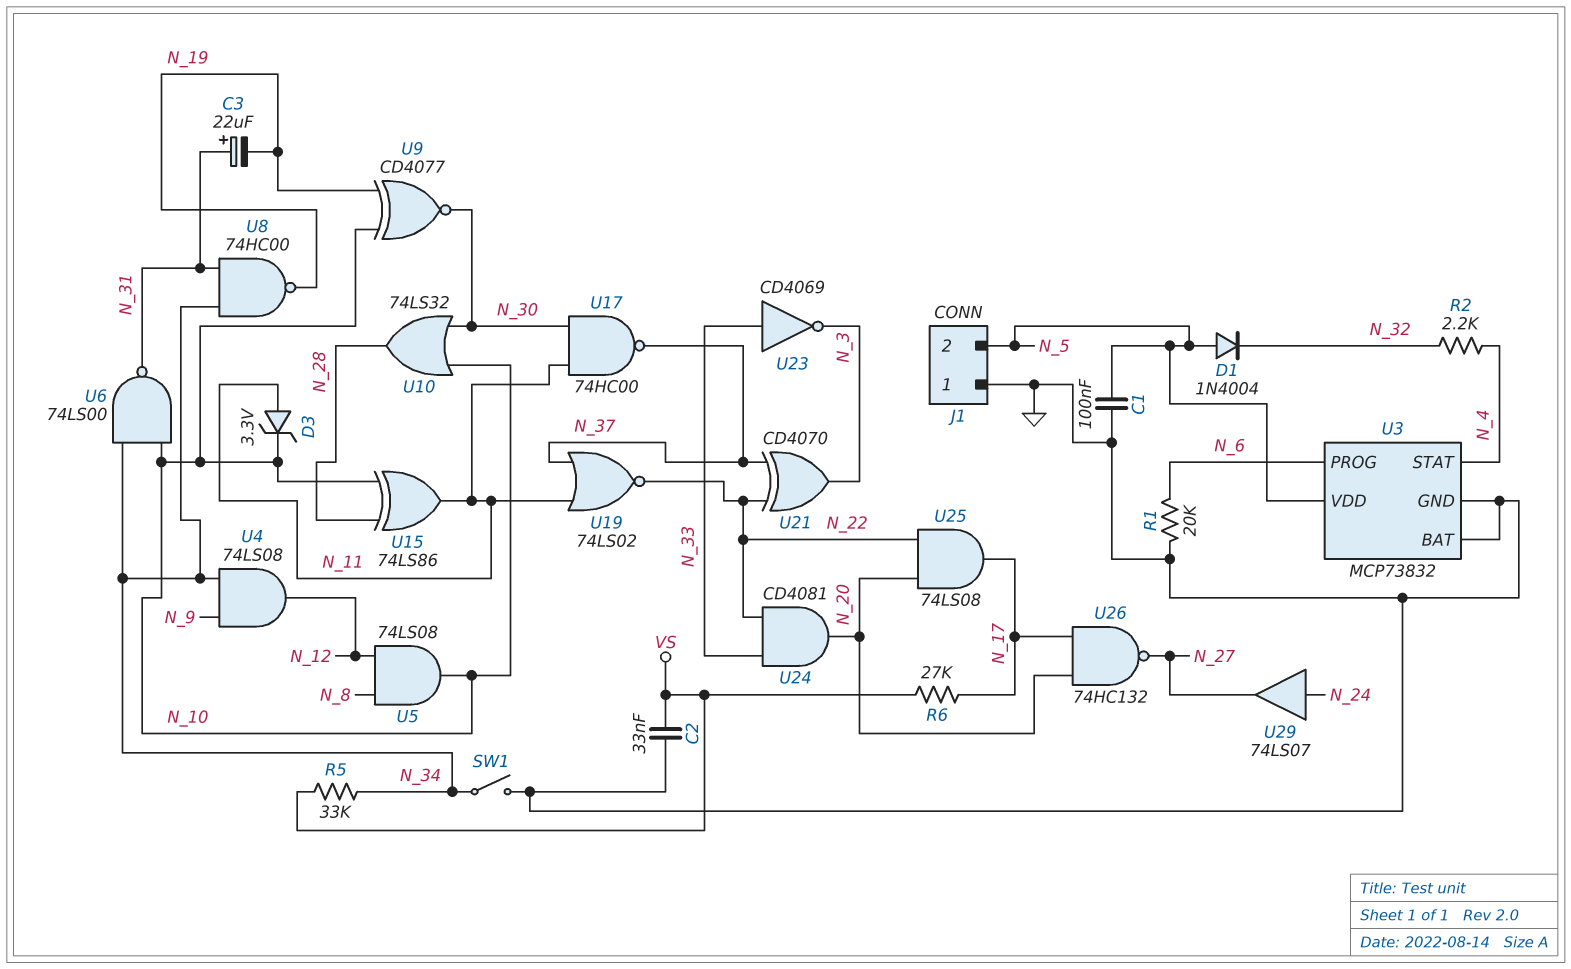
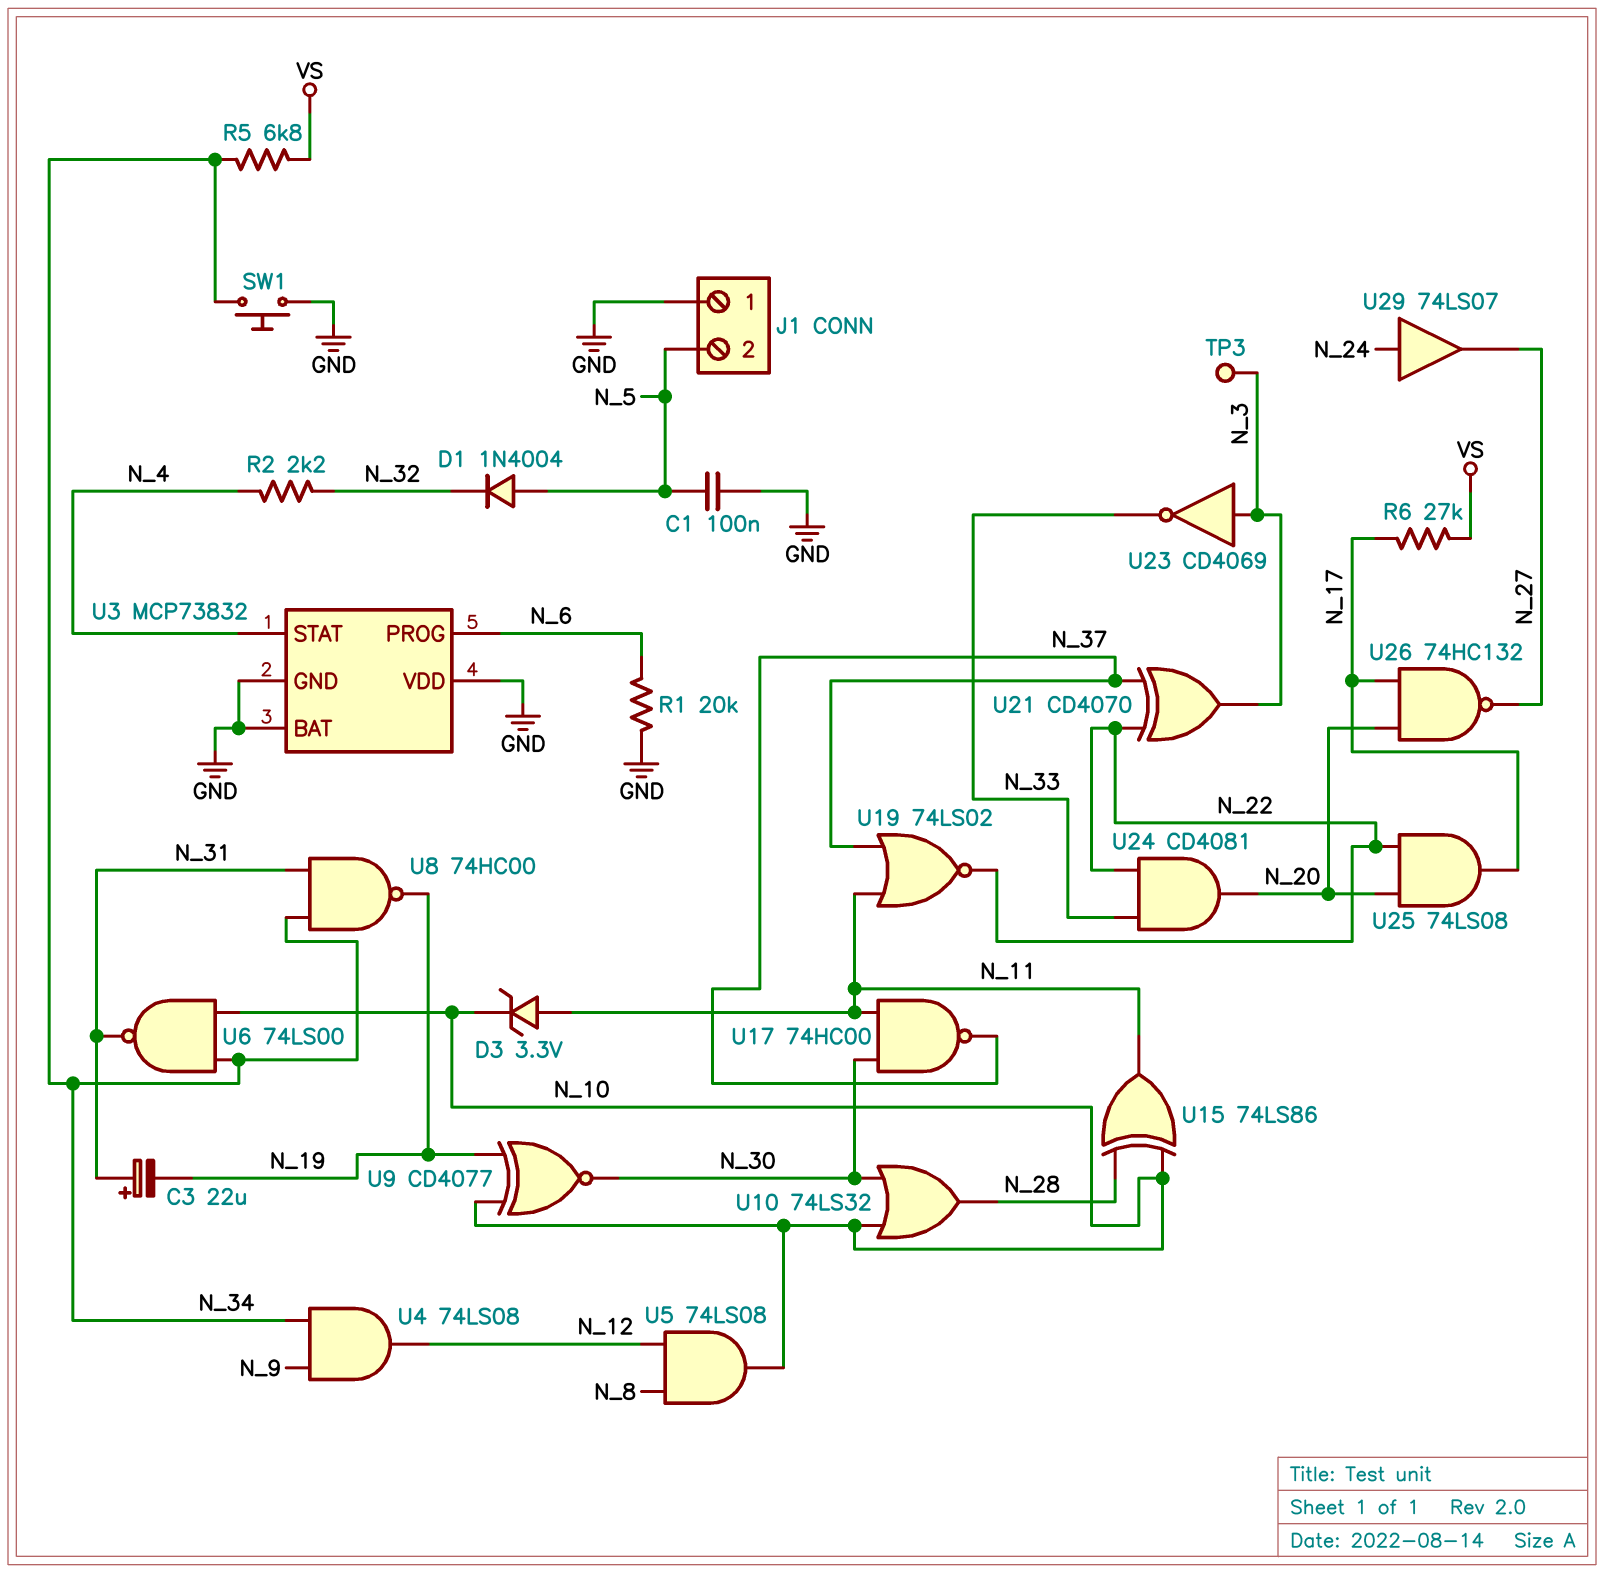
C2: 33nF (GND, VS) -> none
R5: 33k (N_34, VS) -> 6.8k (N_34, VS)
SW1: switch (GND, N_34) -> button (GND, N_34)
TP3: none -> test point (N_3)
U3 pin VDD: N_5 -> GND
U23: NOT CD4069 (in N_33, out N_3) -> NOT CD4069 (in N_3, out N_33)

